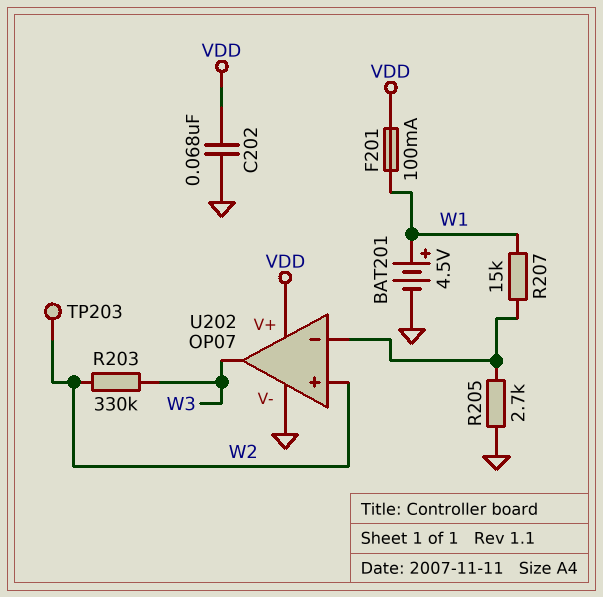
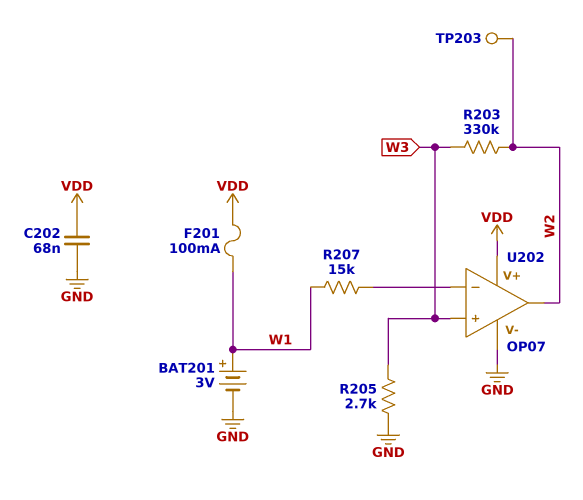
BAT201: 4.5V (plus W1, minus GND) -> 3V (plus W1, minus GND)
R205: 2.7k (GND, U202/in-) -> 2.7k (GND, W3)
U202 pin in+: W2 -> W3
U202 pin out: W3 -> W2

